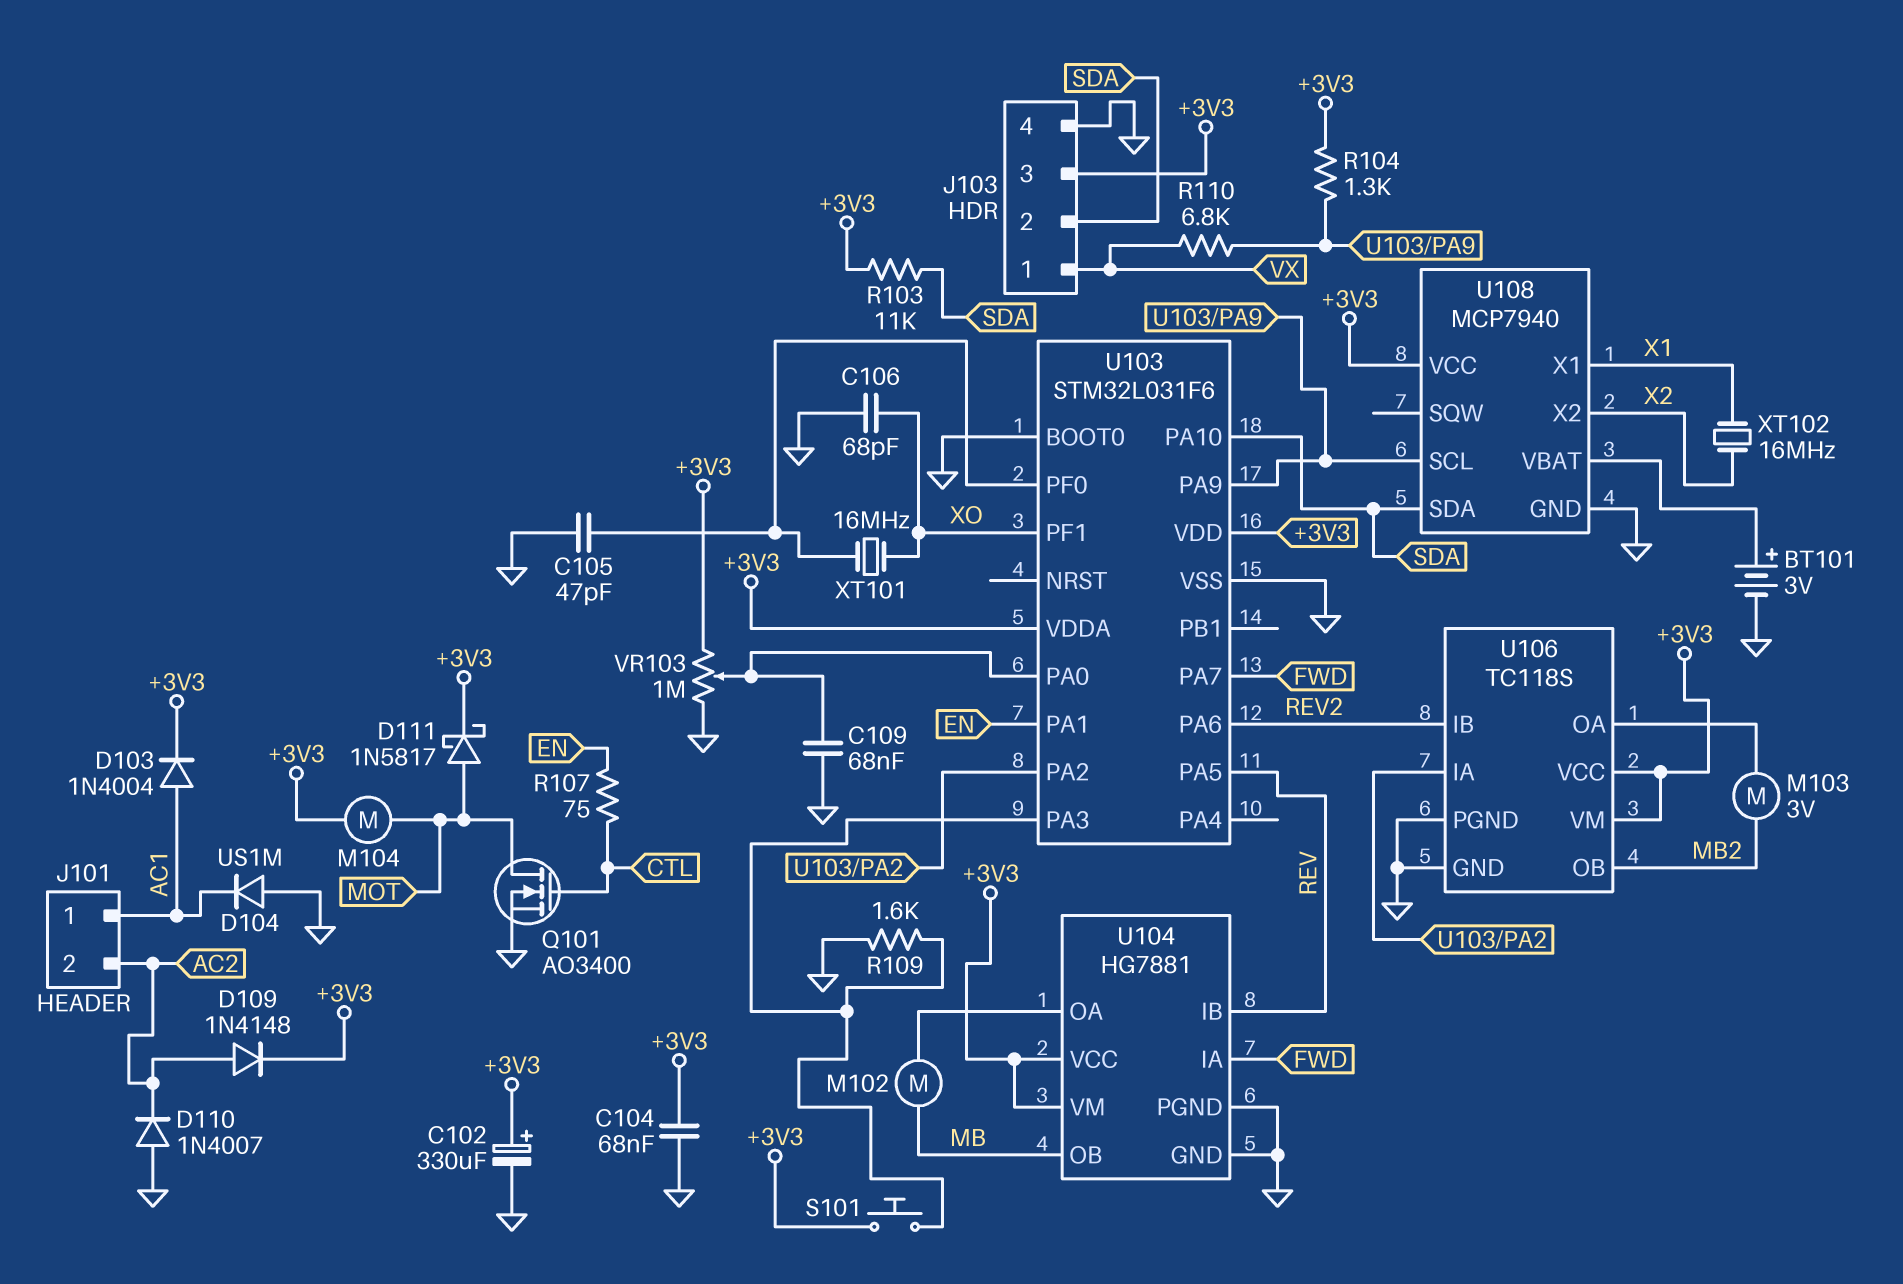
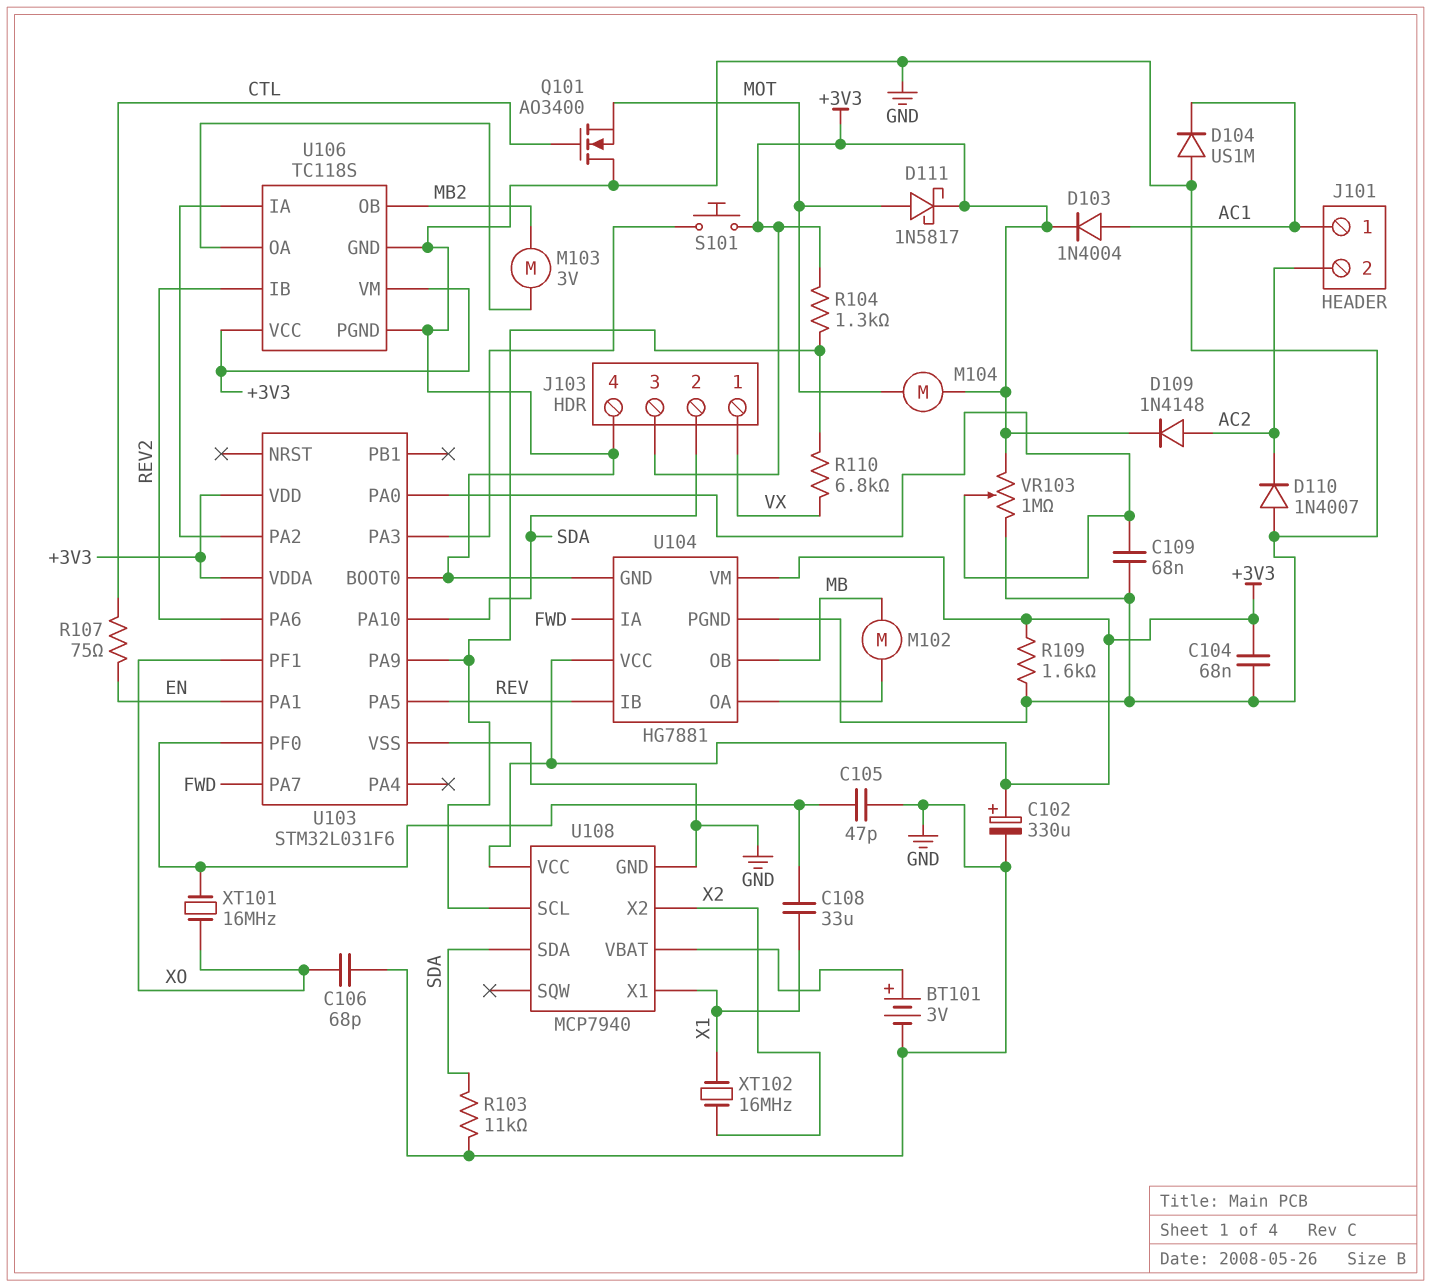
C108: none -> 33uF (U103/PF0, X1)
Q101: NMOS AO3400 (G CTL, D MOT, S GND) -> NMOS AO3400 (G CTL, D GND, S MOT)
R103: 11k (+3V3, SDA) -> 11k (GND, SDA)
R109: 1.6k (GND, U103/PA3) -> 1.6k (+3V3, GND)

